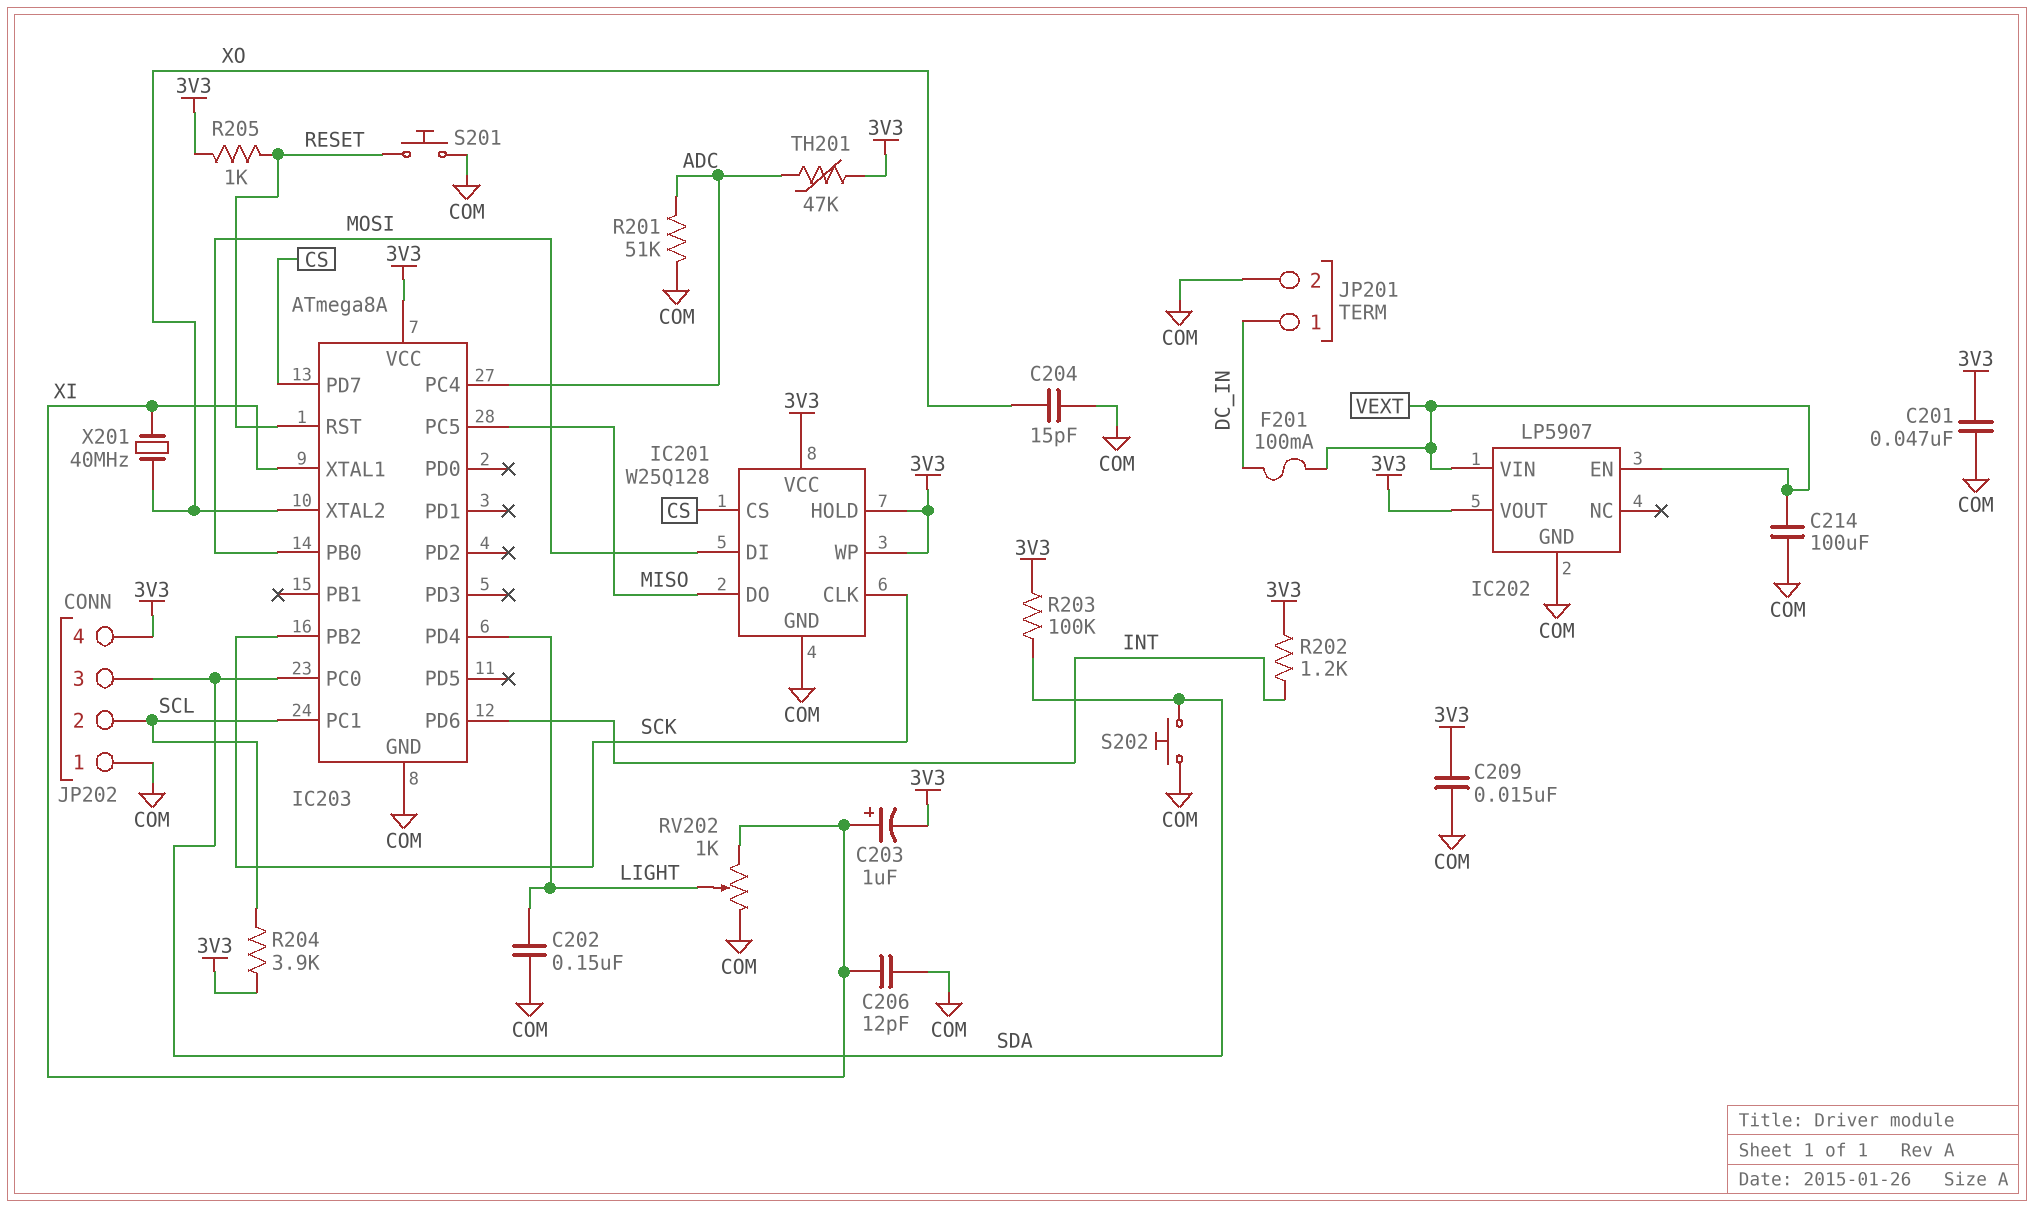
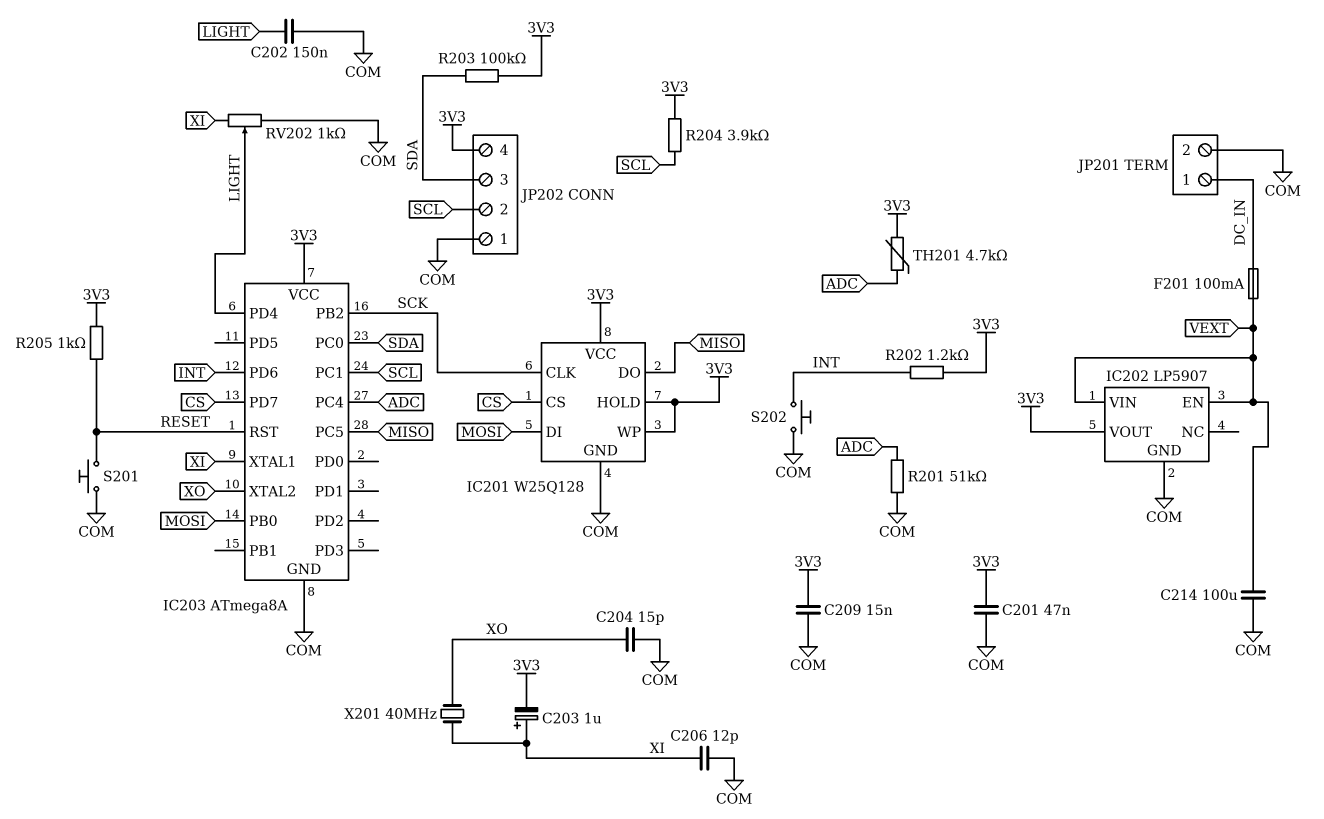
S202: button (COM, SDA) -> button (COM, INT)
TH201: 47k (3V3, ADC) -> 4.7k (3V3, ADC)

